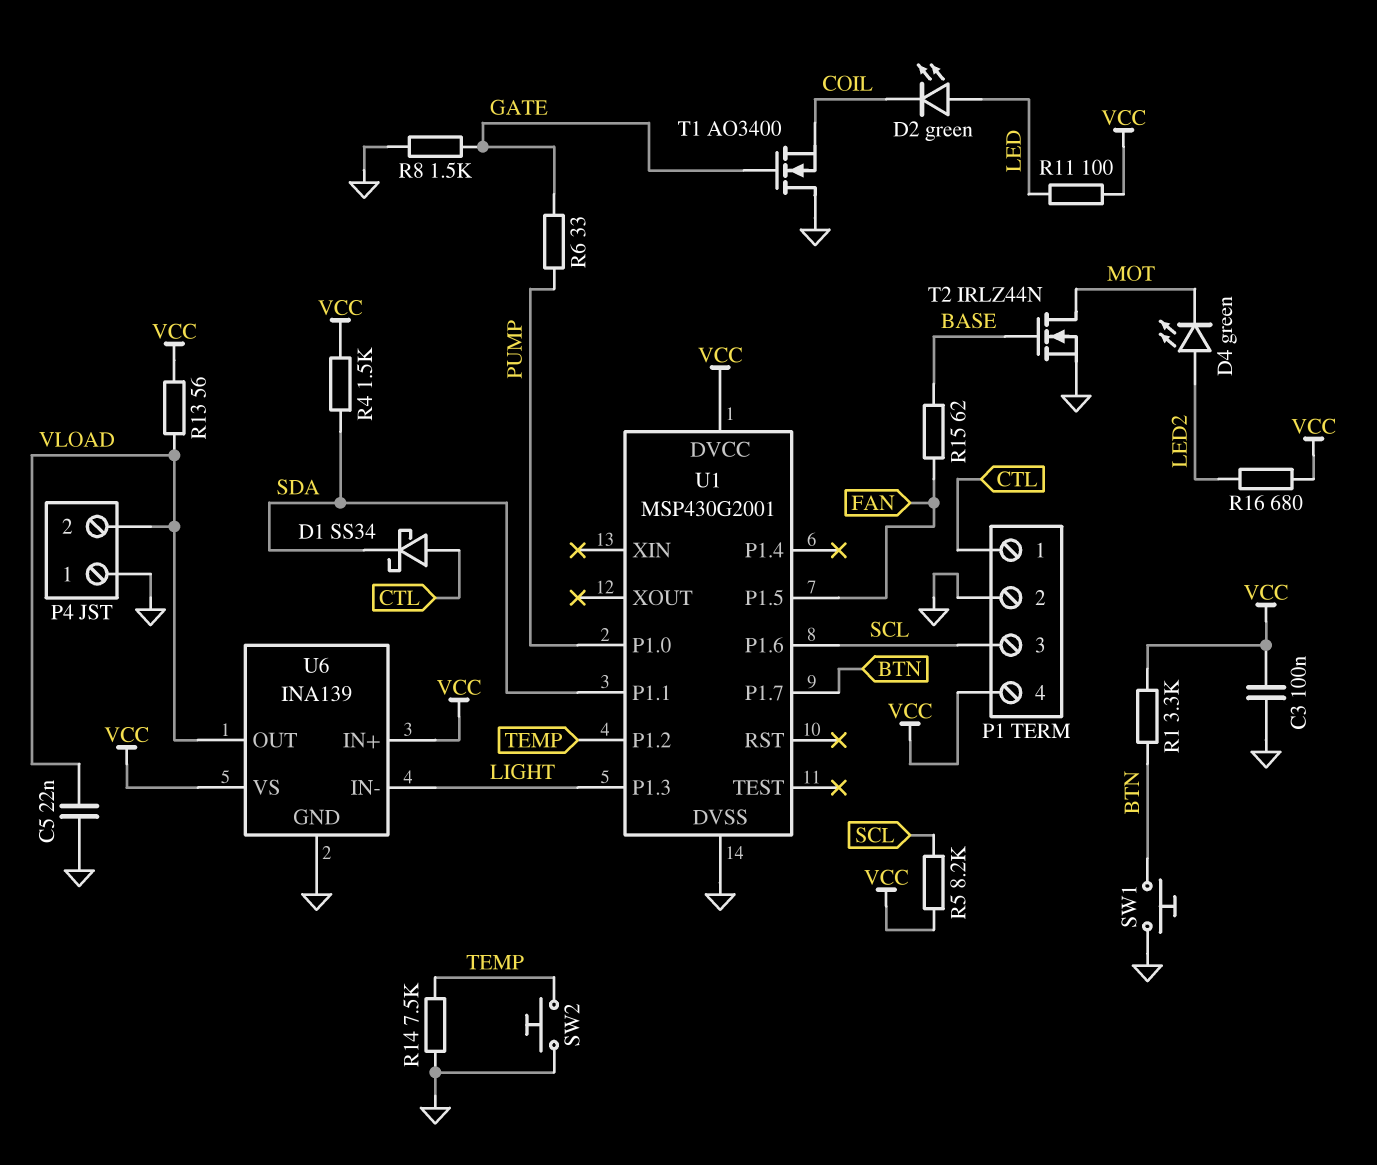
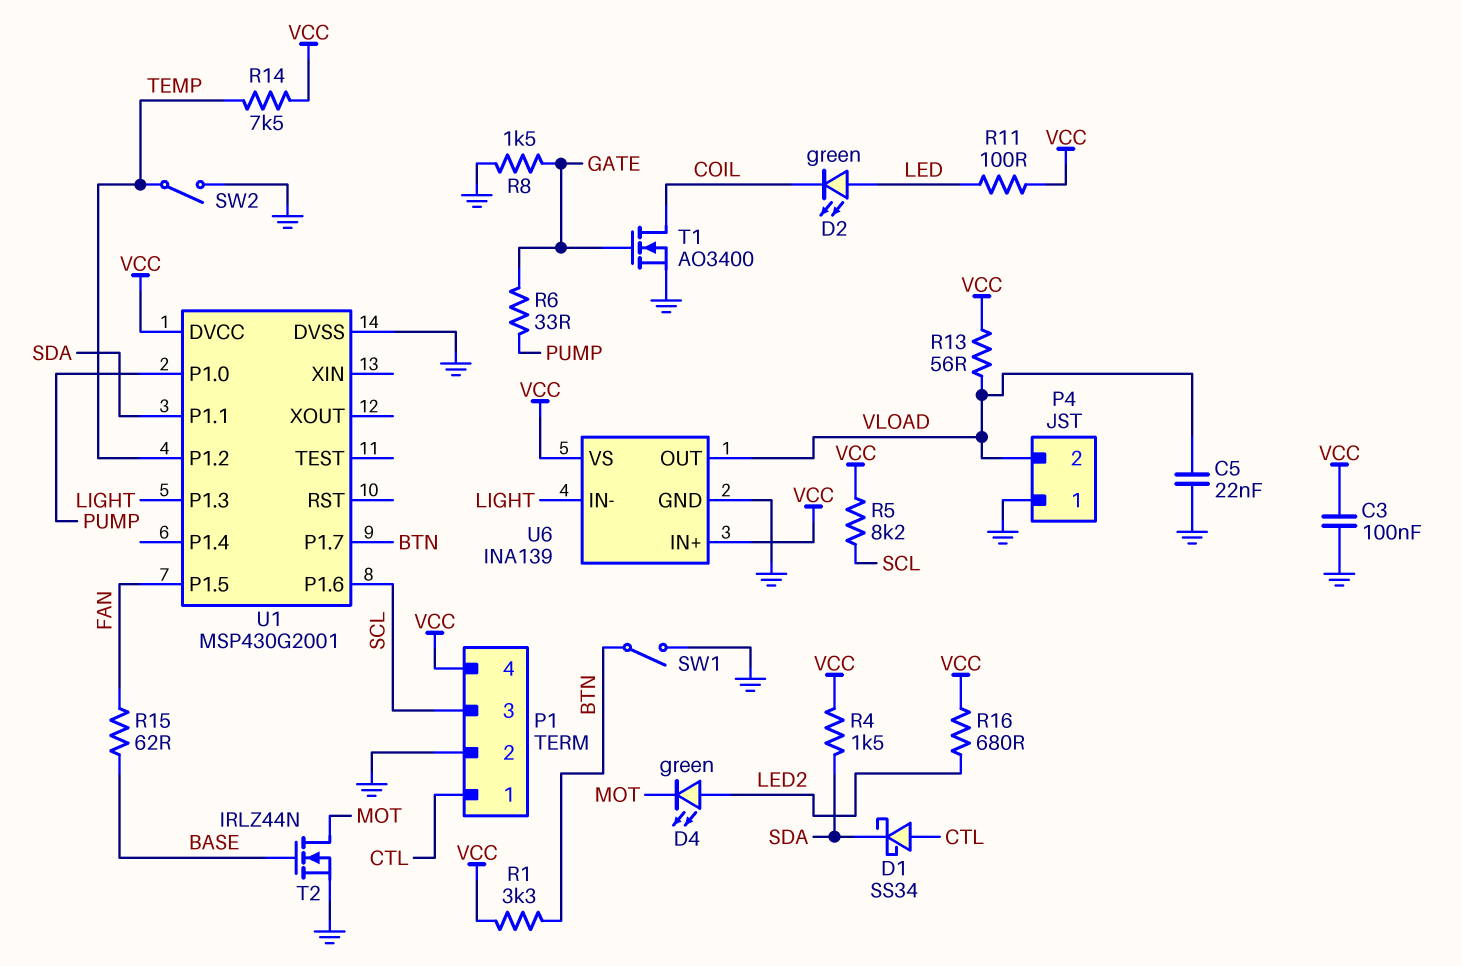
R14: 7.5k (GND, TEMP) -> 7.5k (TEMP, VCC)
SW1: button (BTN, GND) -> switch (BTN, GND)
SW2: button (GND, TEMP) -> switch (GND, TEMP)
T1: NMOS AO3400 (G GATE, D GND, S COIL) -> NMOS AO3400 (G GATE, D COIL, S GND)

